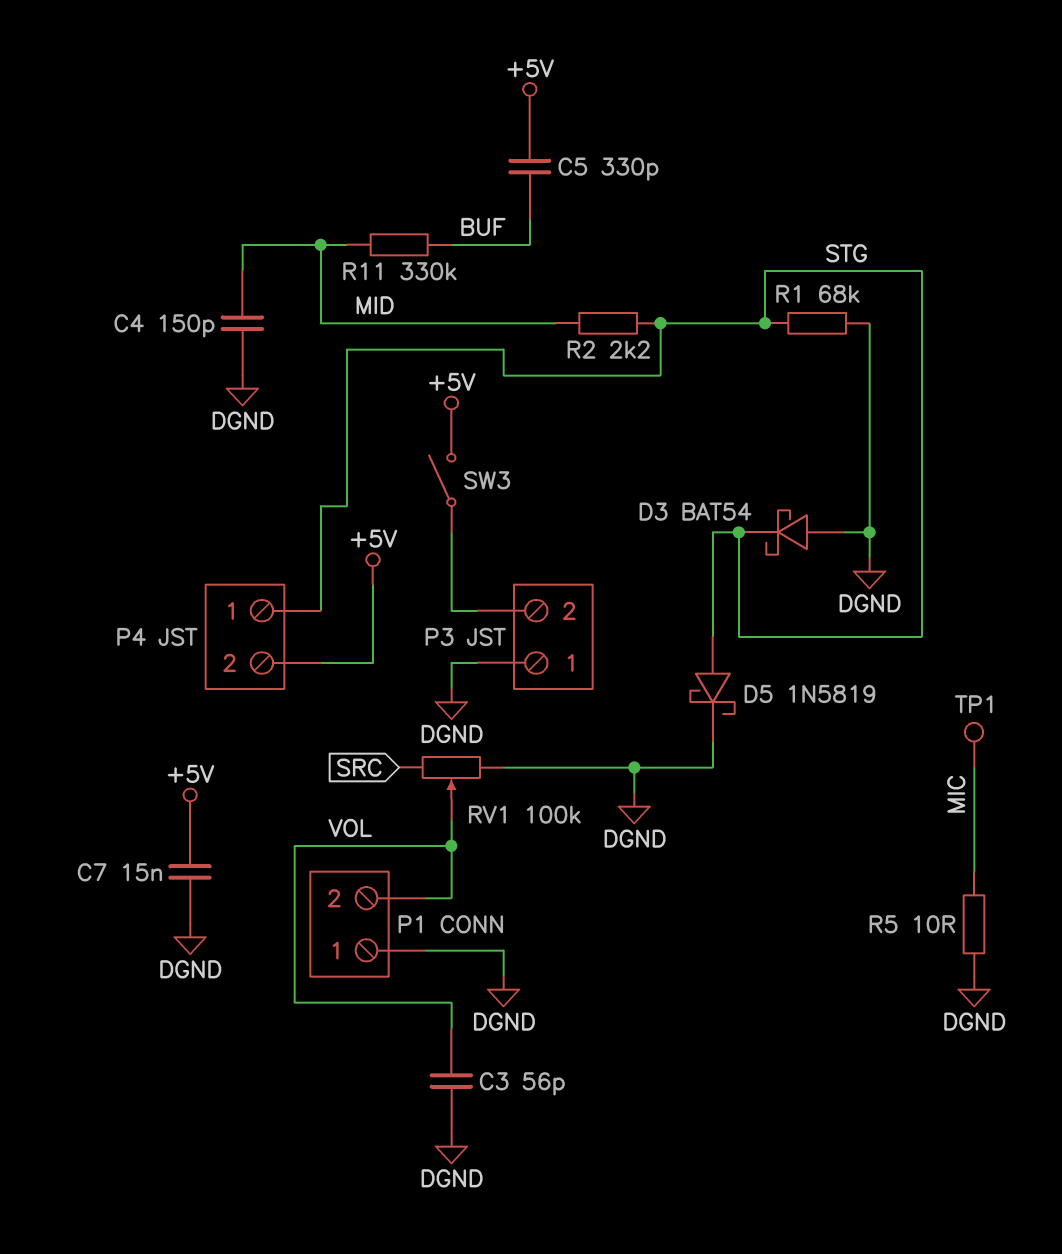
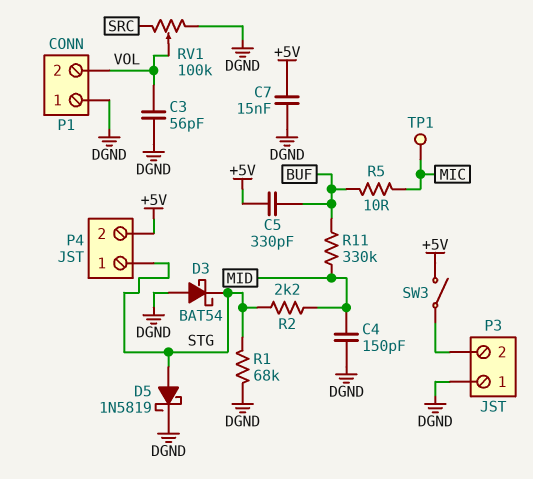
R5: 10 (DGND, MIC) -> 10 (BUF, MIC)

